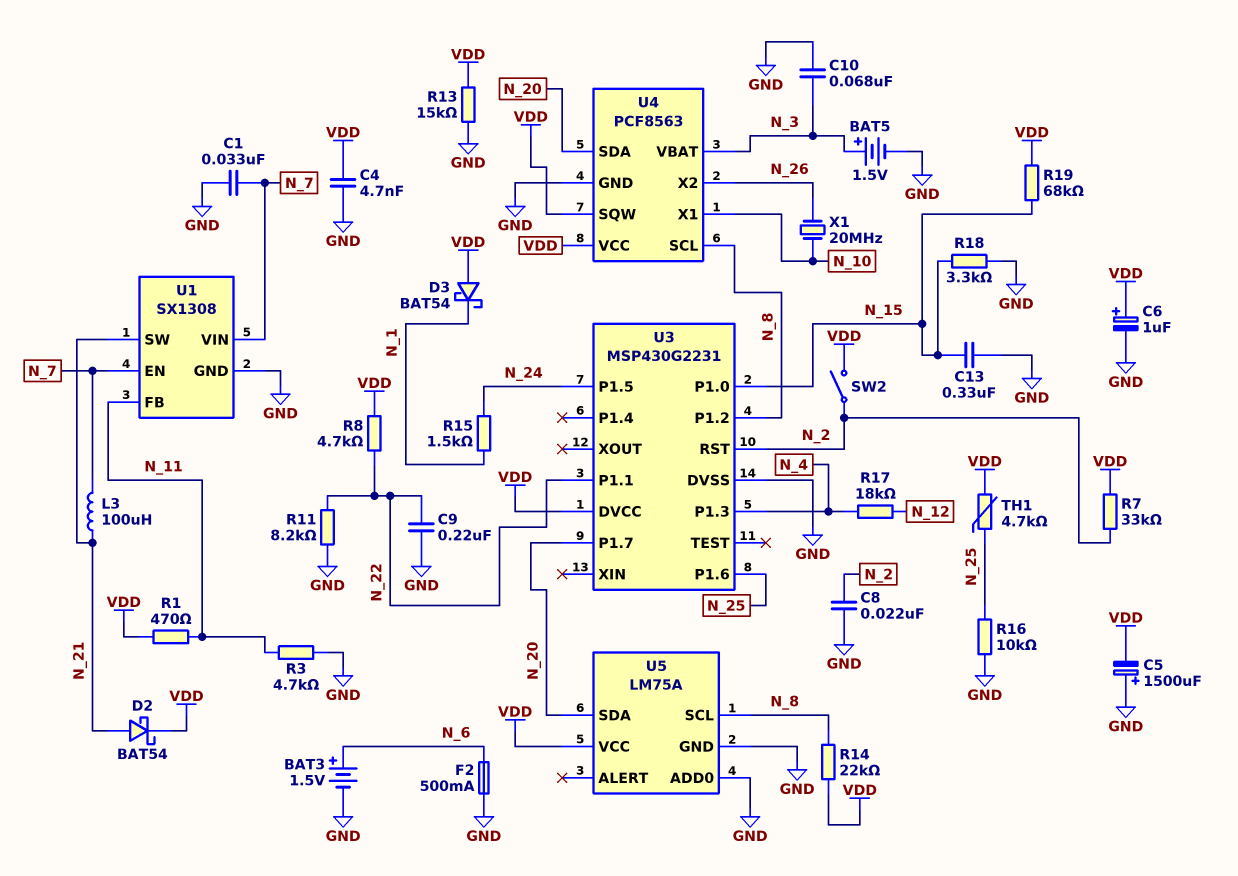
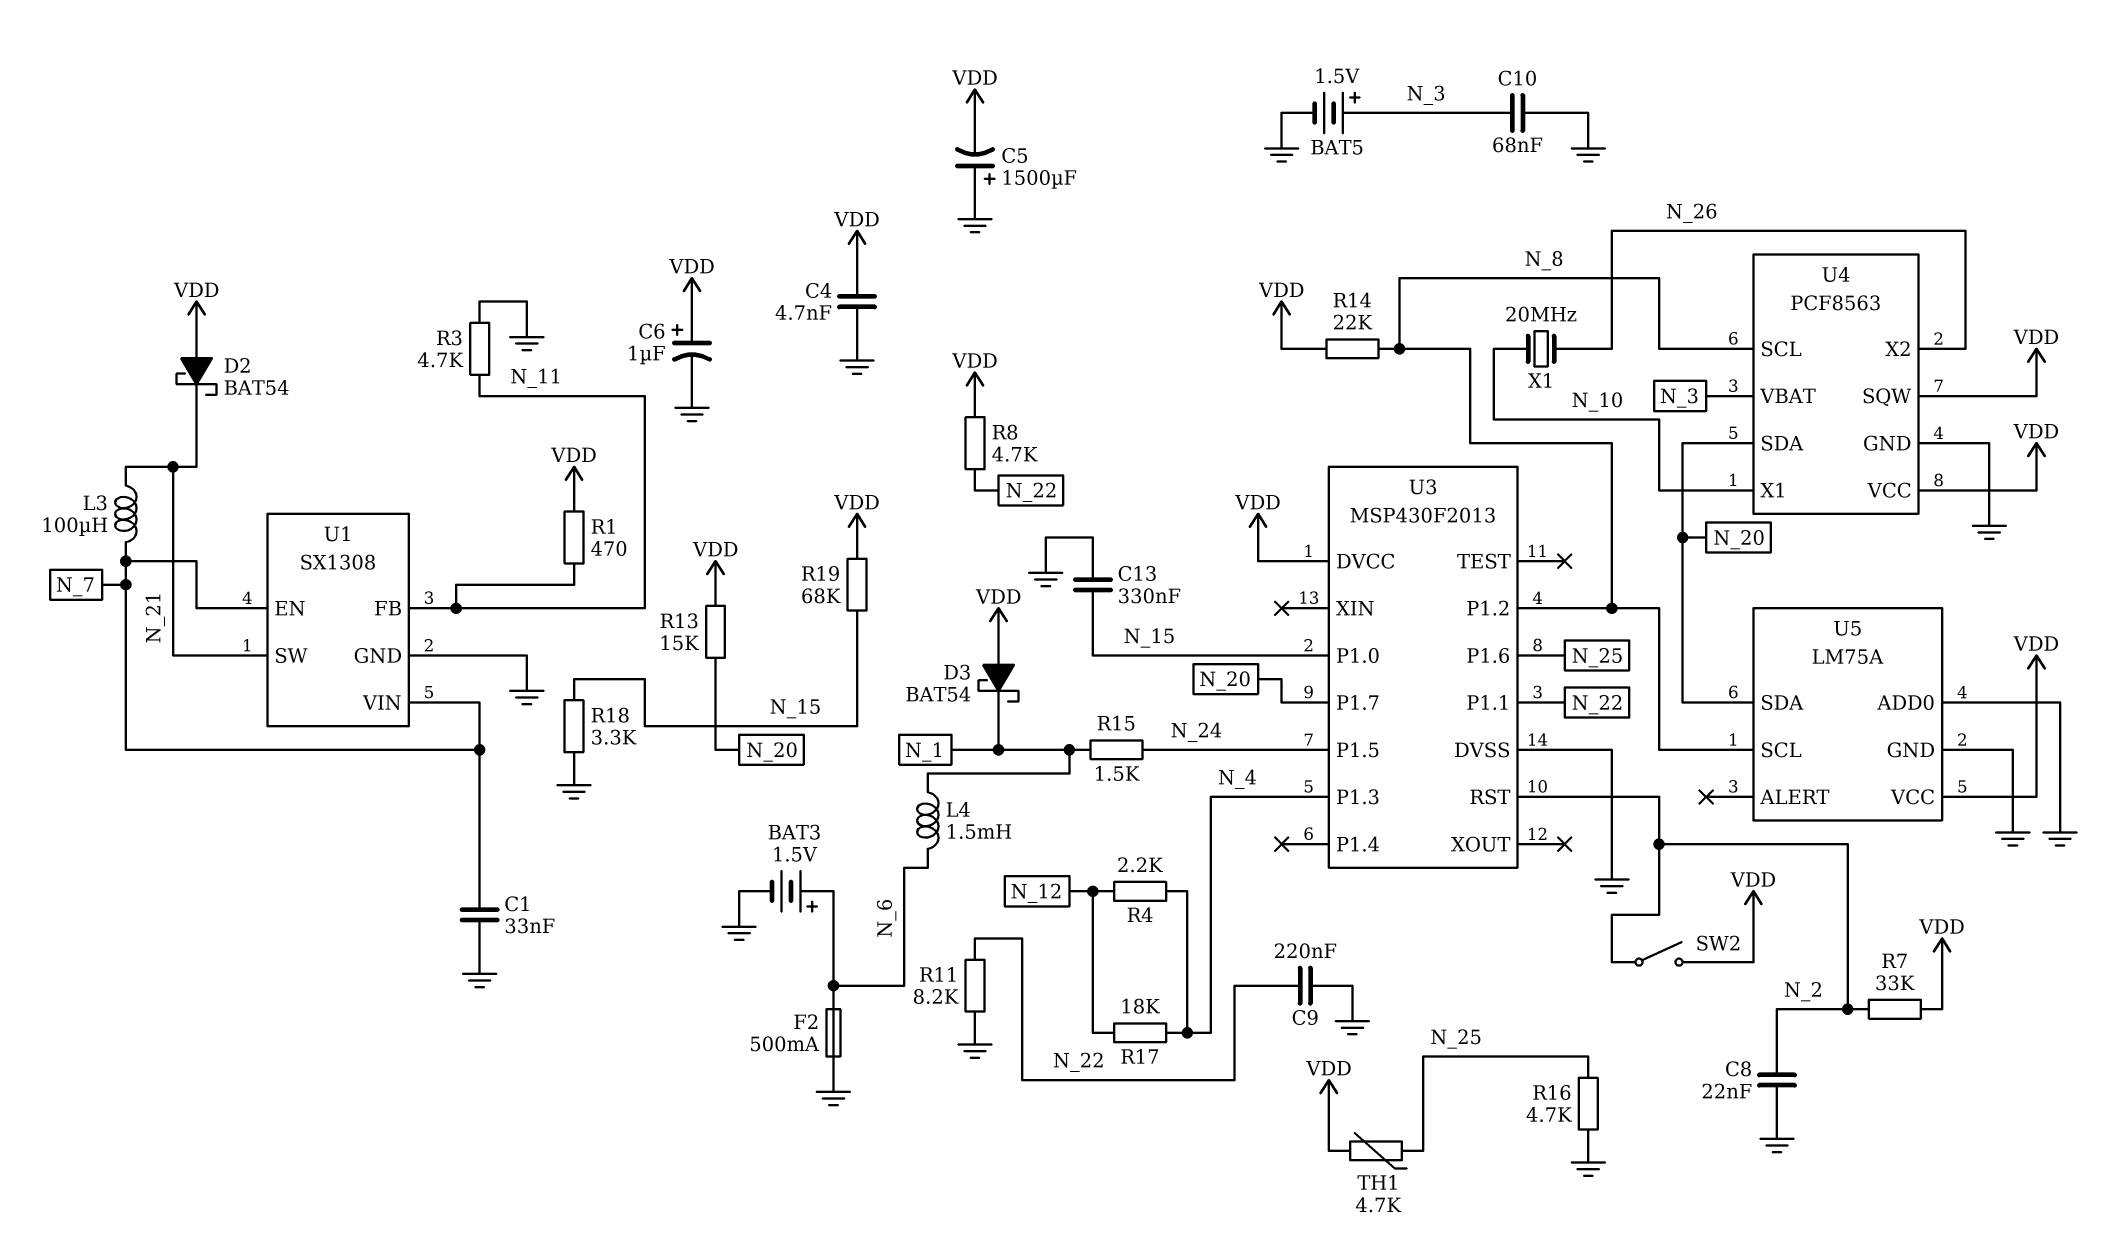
D2: schottky BAT54 (A N_21, K VDD) -> schottky BAT54 (A VDD, K N_21)
L4: none -> 1.5mH (N_1, N_6)
R4: none -> 2.2k (N_4, N_12)
R13: 15k (GND, VDD) -> 15k (N_20, VDD)
R16: 10k (GND, N_25) -> 4.7k (GND, N_25)
U3: MSP430G2231 -> MSP430F2013

